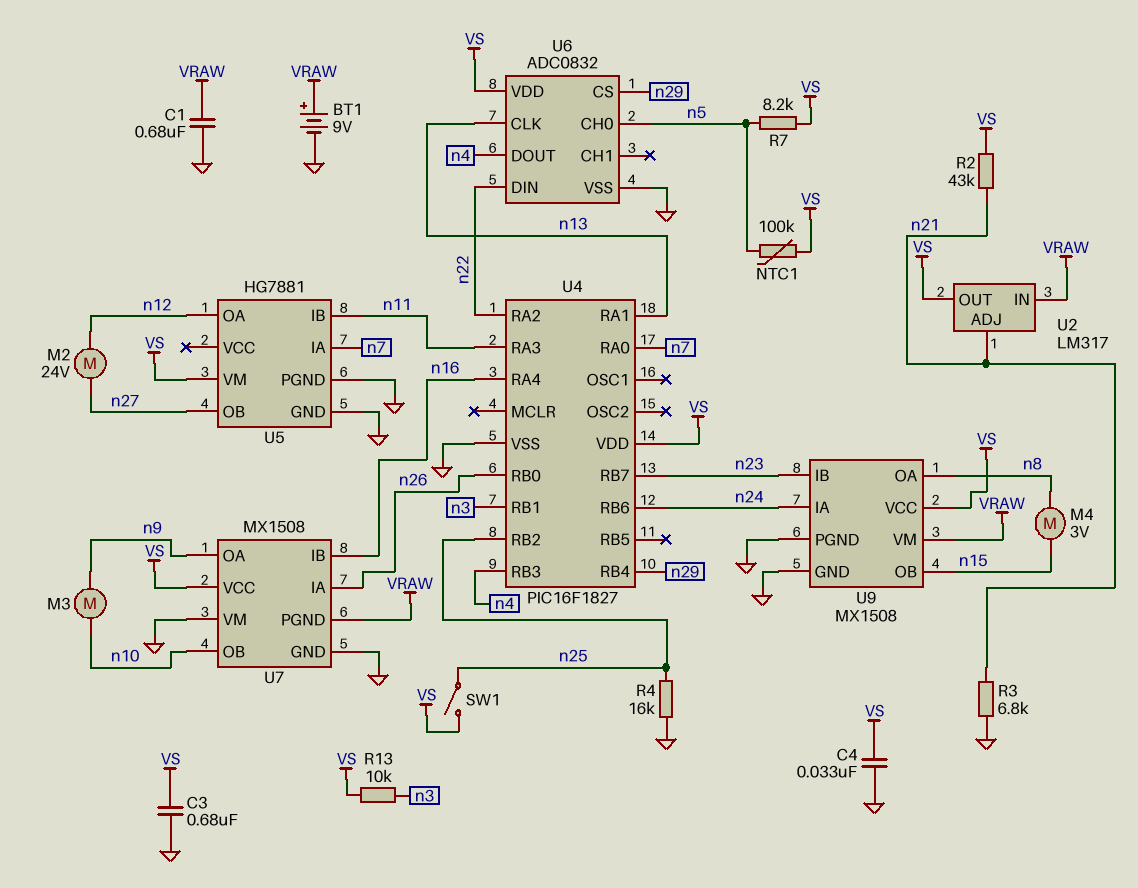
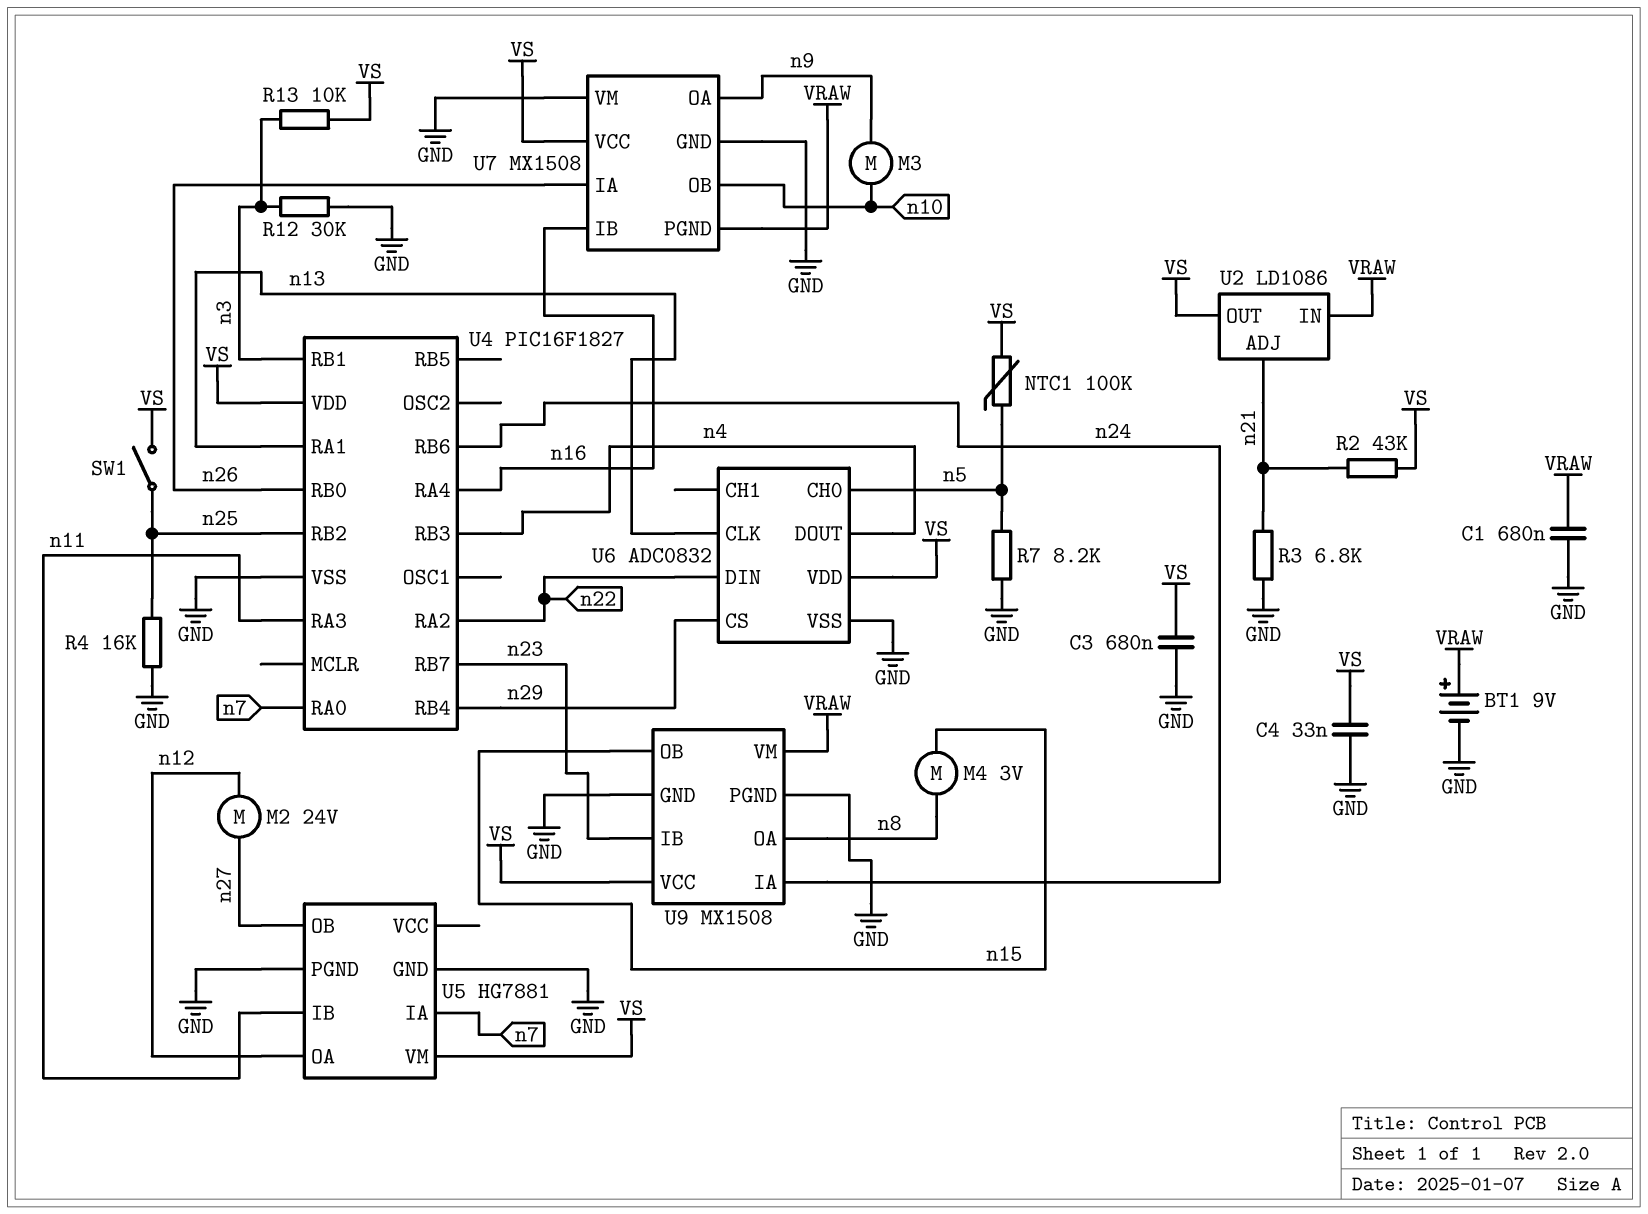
R7: 8.2k (VS, n5) -> 8.2k (GND, n5)
R12: none -> 30k (GND, n3)
U2: LM317 -> LD1086

